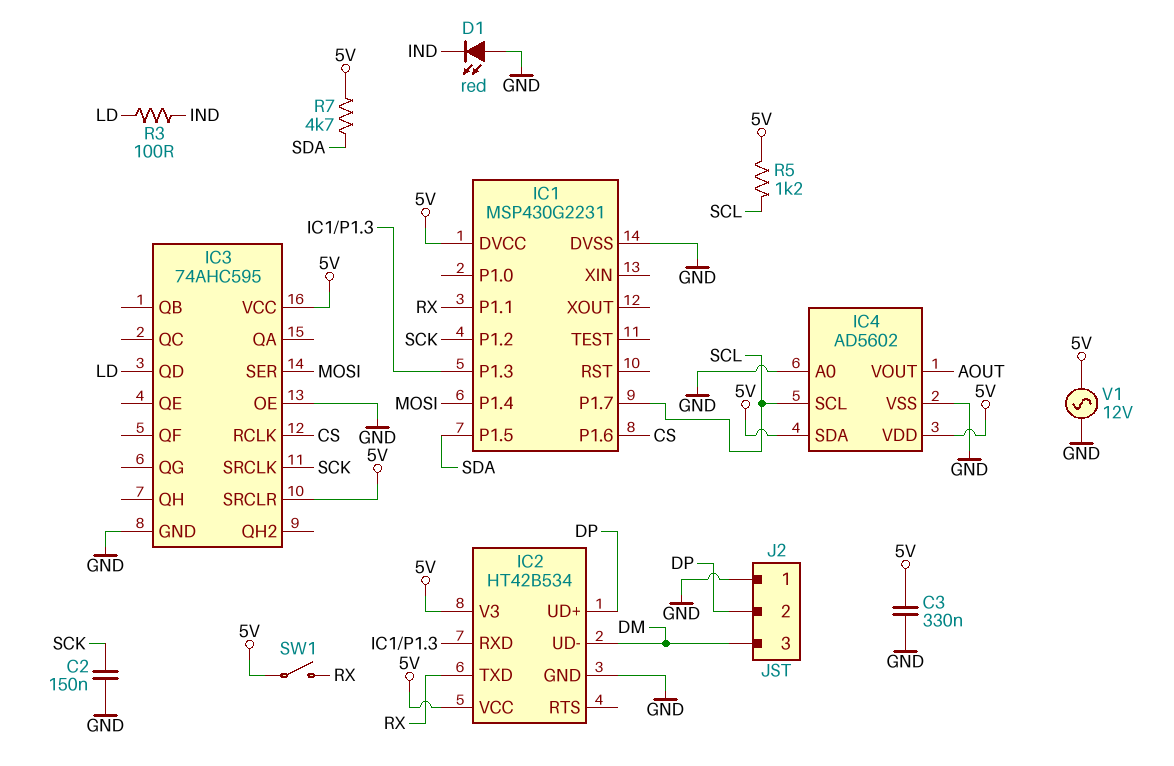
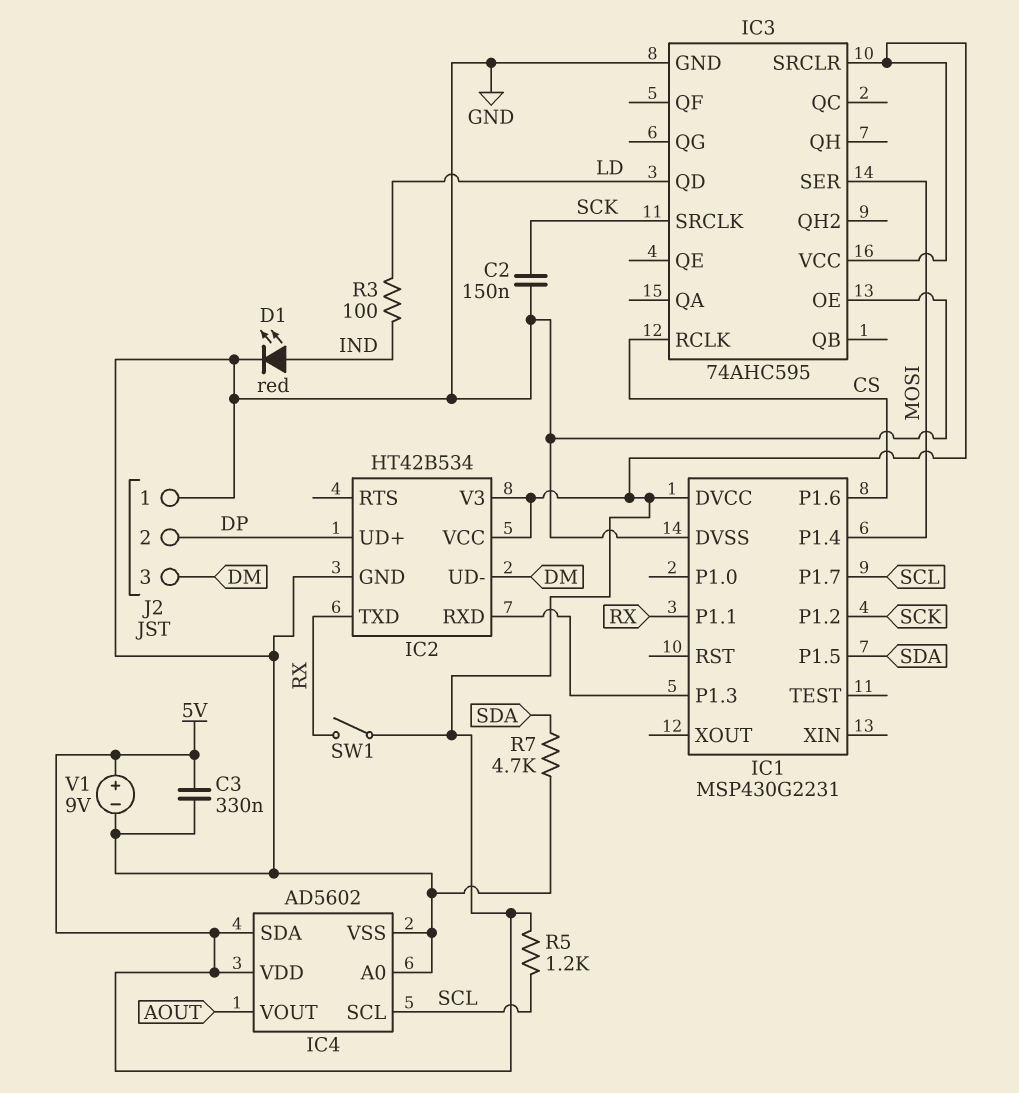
D1: LED red (A GND, K IND) -> LED red (A IND, K GND)
R7: 4.7k (5V, SDA) -> 4.7k (GND, SDA)
V1: AC 12V (5V, GND) -> 9V (plus 5V, minus GND)

